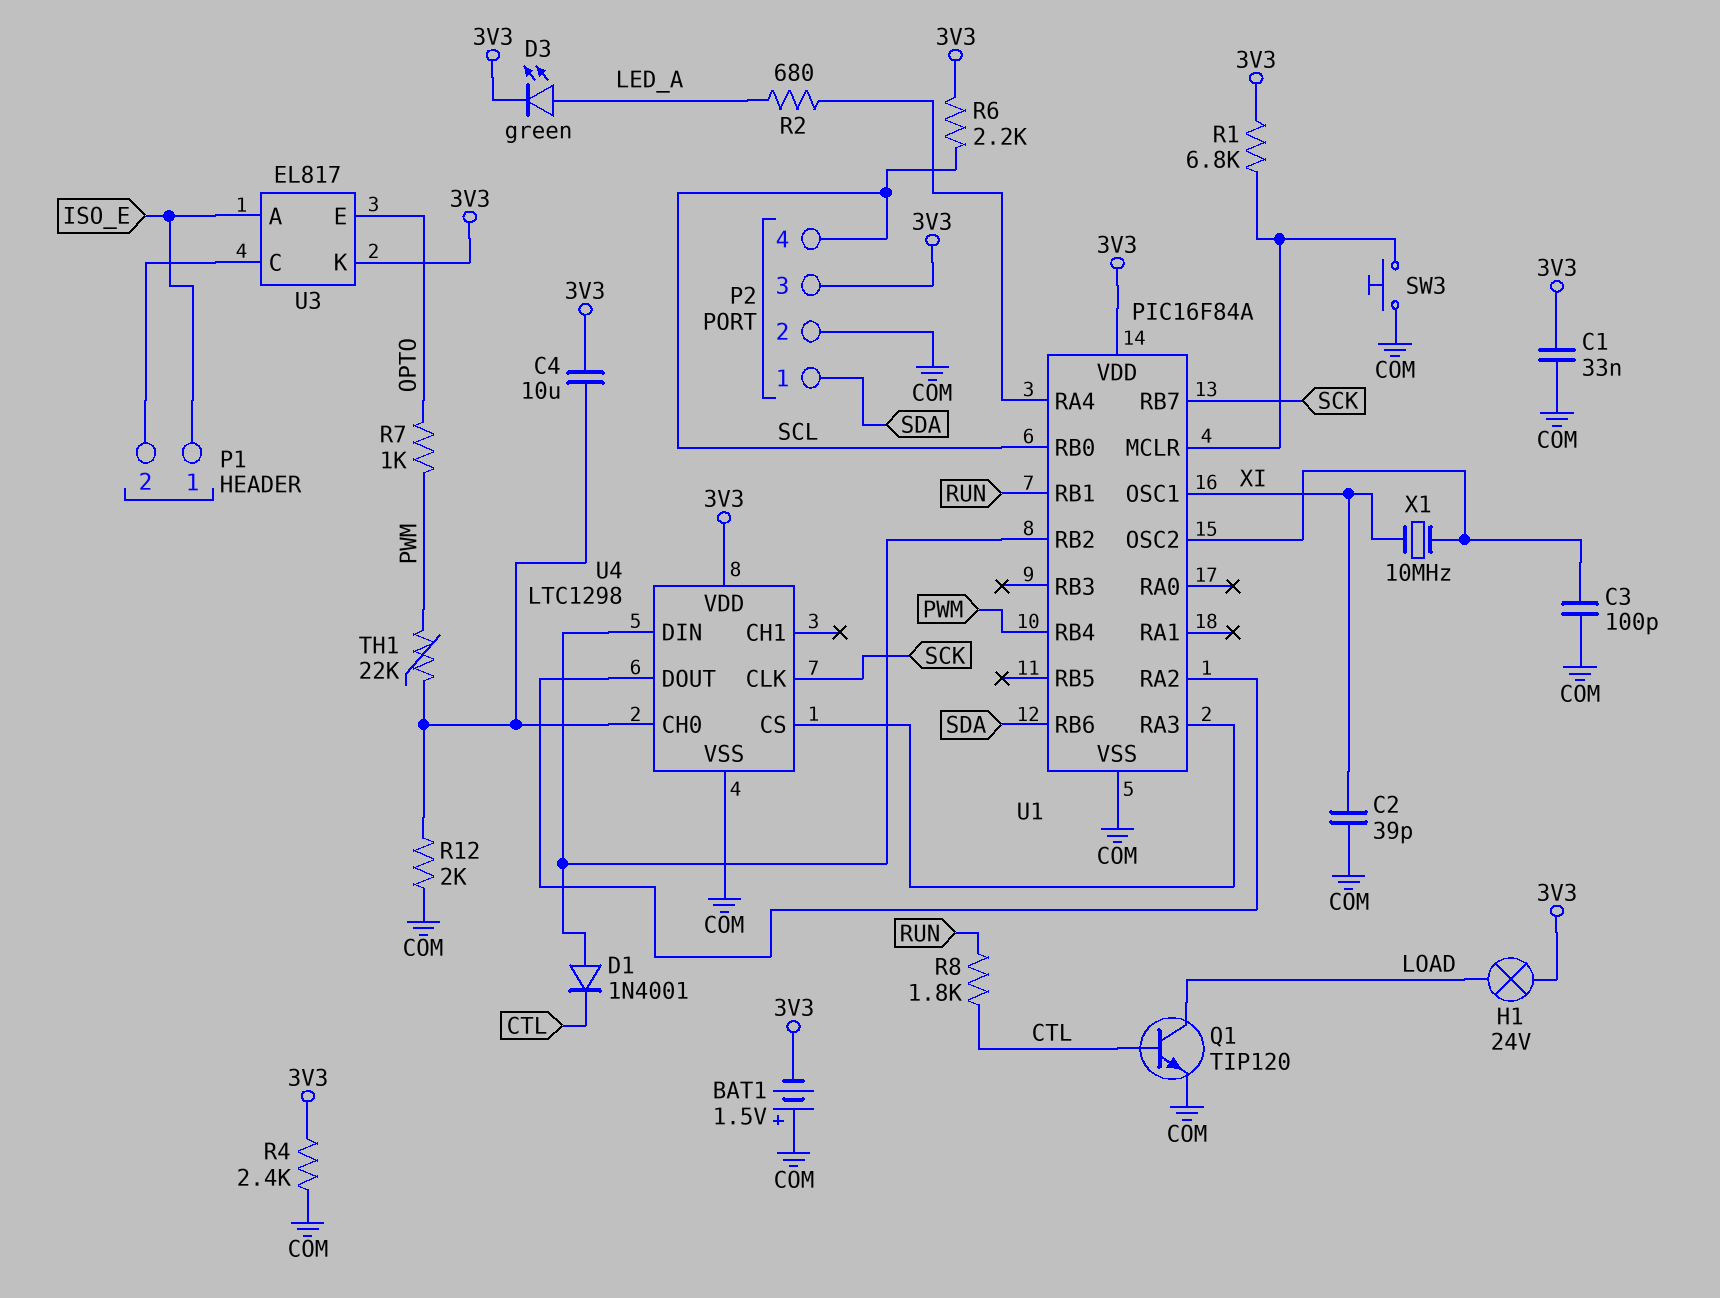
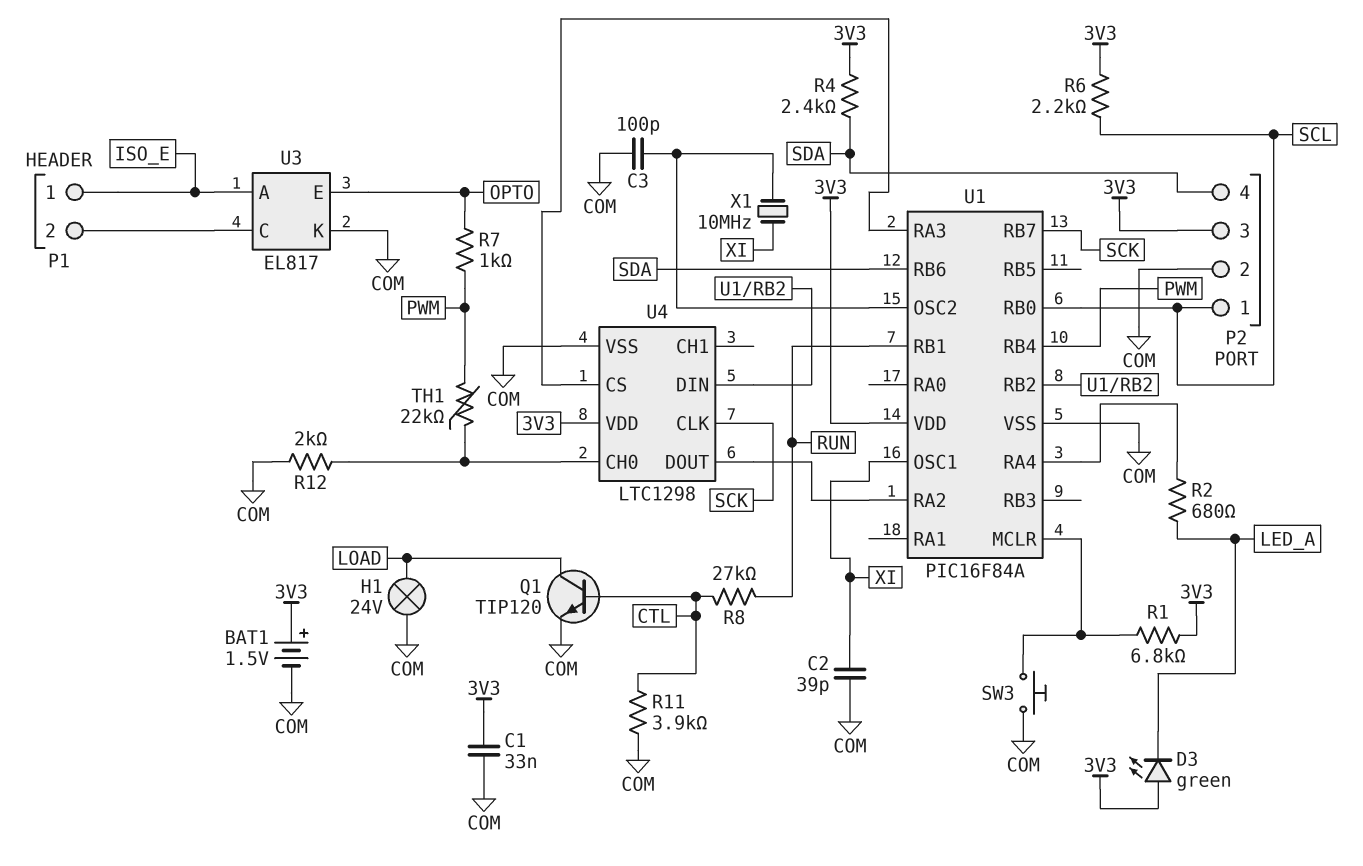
BAT1: 1.5V (plus COM, minus 3V3) -> 1.5V (plus 3V3, minus COM)
C4: 10uF (3V3, U4/CH0) -> none
D1: diode 1N4001 (A U1/RB2, K CTL) -> none
D3: LED green (A LED_A, K 3V3) -> LED green (A 3V3, K LED_A)
H1: lamp 24V (3V3, LOAD) -> lamp 24V (COM, LOAD)
P2 pin 1: SDA -> SCL
P2 pin 4: SCL -> SDA
R4: 2.4k (3V3, COM) -> 2.4k (3V3, SDA)
R8: 1.8k (CTL, RUN) -> 27k (CTL, RUN)
R11: none -> 3.9k (COM, CTL)
U3 pin K: 3V3 -> COM

